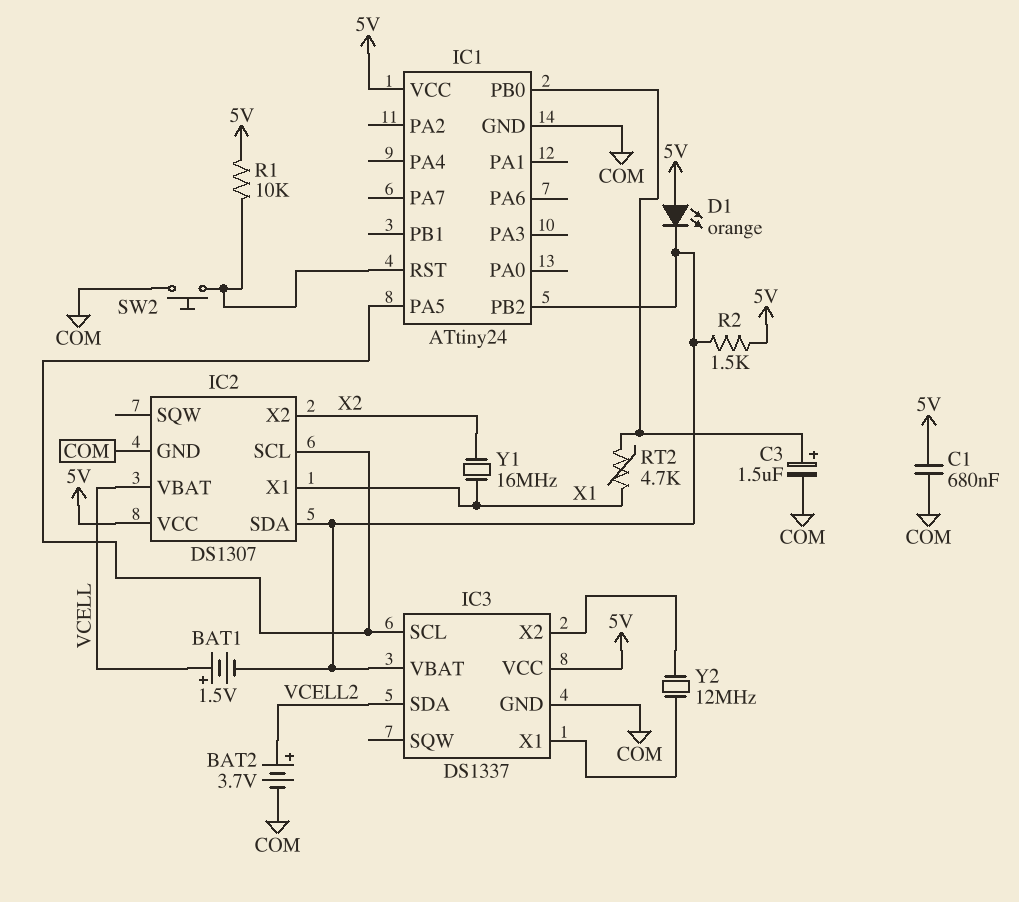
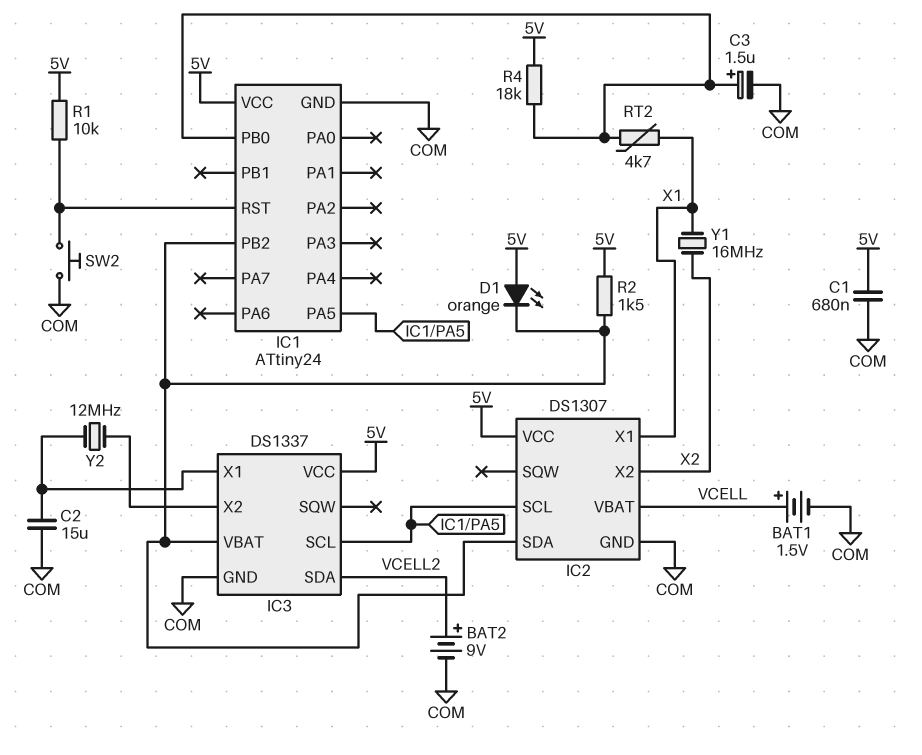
BAT1: 1.5V (plus VCELL, minus IC1/PB2) -> 1.5V (plus VCELL, minus COM)
BAT2: 3.7V (plus VCELL2, minus COM) -> 9V (plus VCELL2, minus COM)
C2: none -> 15uF (COM, IC3/X1)
R4: none -> 18k (5V, IC1/PB0)

